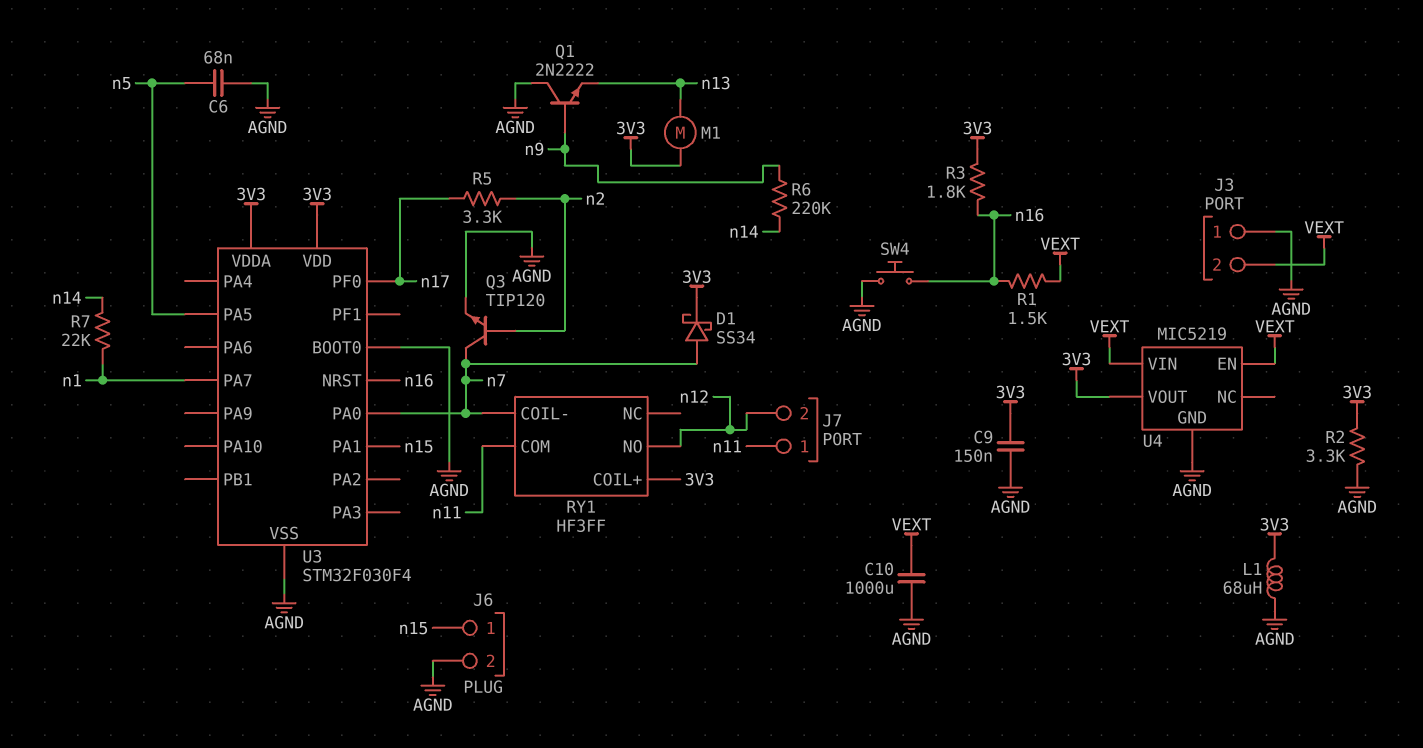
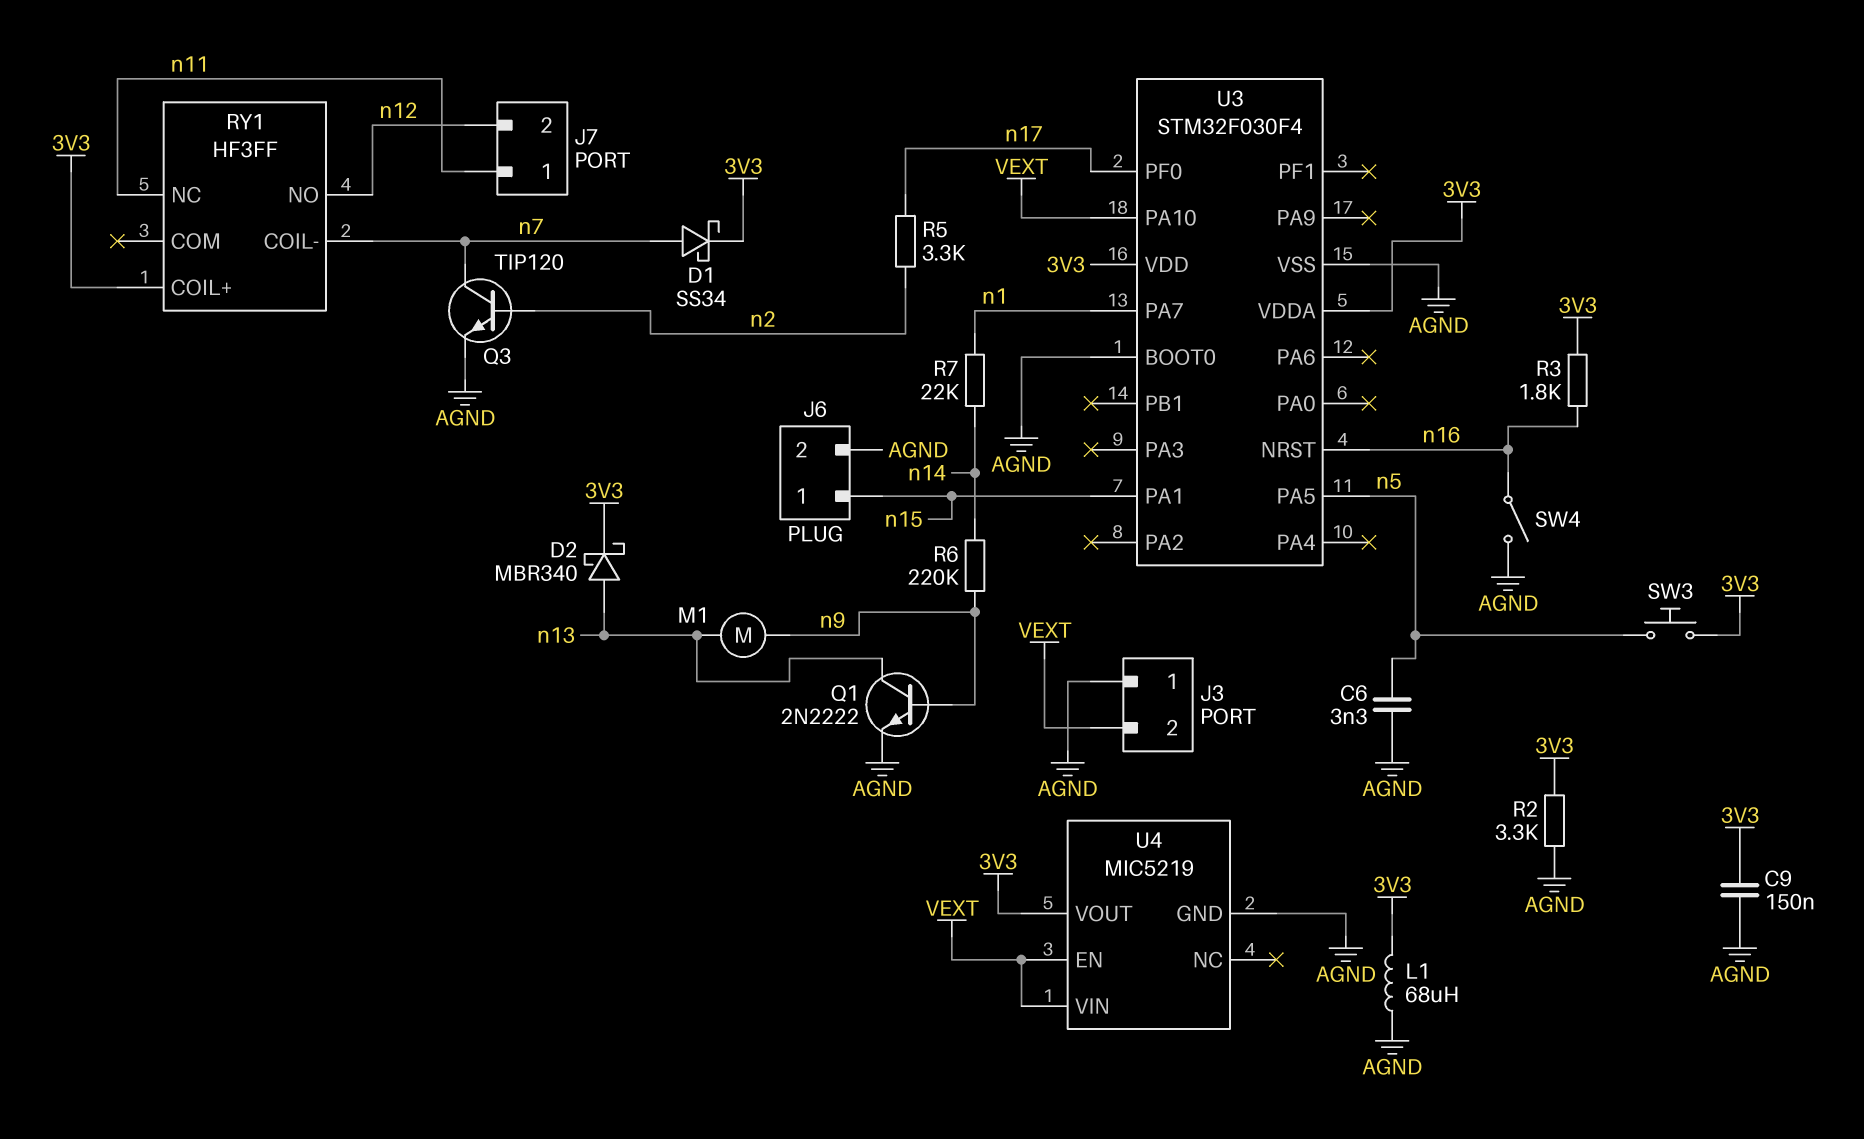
C6: 68nF (AGND, n5) -> 3.3nF (AGND, n5)
C10: 1000uF (AGND, VEXT) -> none
D2: none -> schottky MBR340 (A n13, K 3V3)
M1: motor (3V3, n13) -> motor (n9, n13)
Q1: NPN 2N2222 (B n9, C AGND, E n13) -> NPN 2N2222 (B n9, C n13, E AGND)
R1: 1.5k (VEXT, n16) -> none
RY1 pin COM: n11 -> none
RY1 pin NC: none -> n11
SW3: none -> button (3V3, n5)
SW4: button (AGND, n16) -> switch (AGND, n16)
U3 pin PA0: n7 -> none
U3 pin PA10: none -> VEXT

